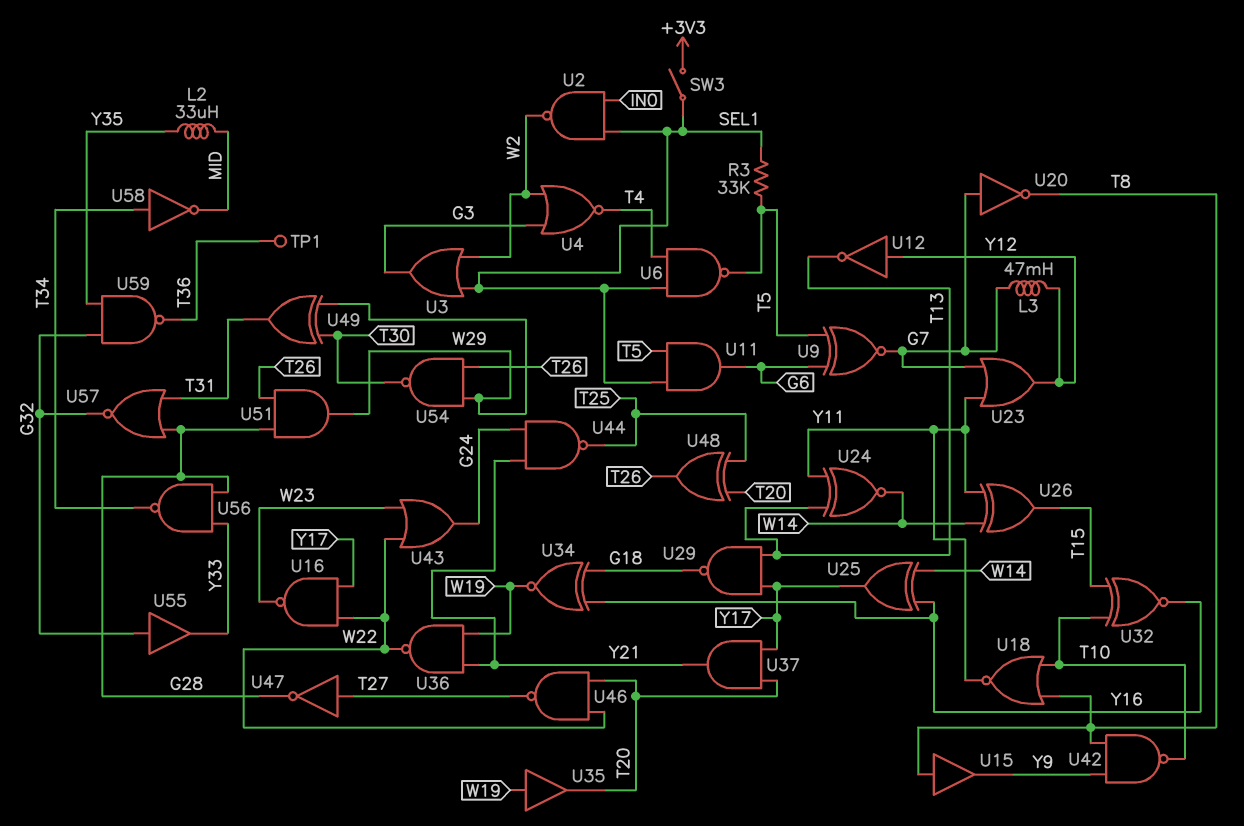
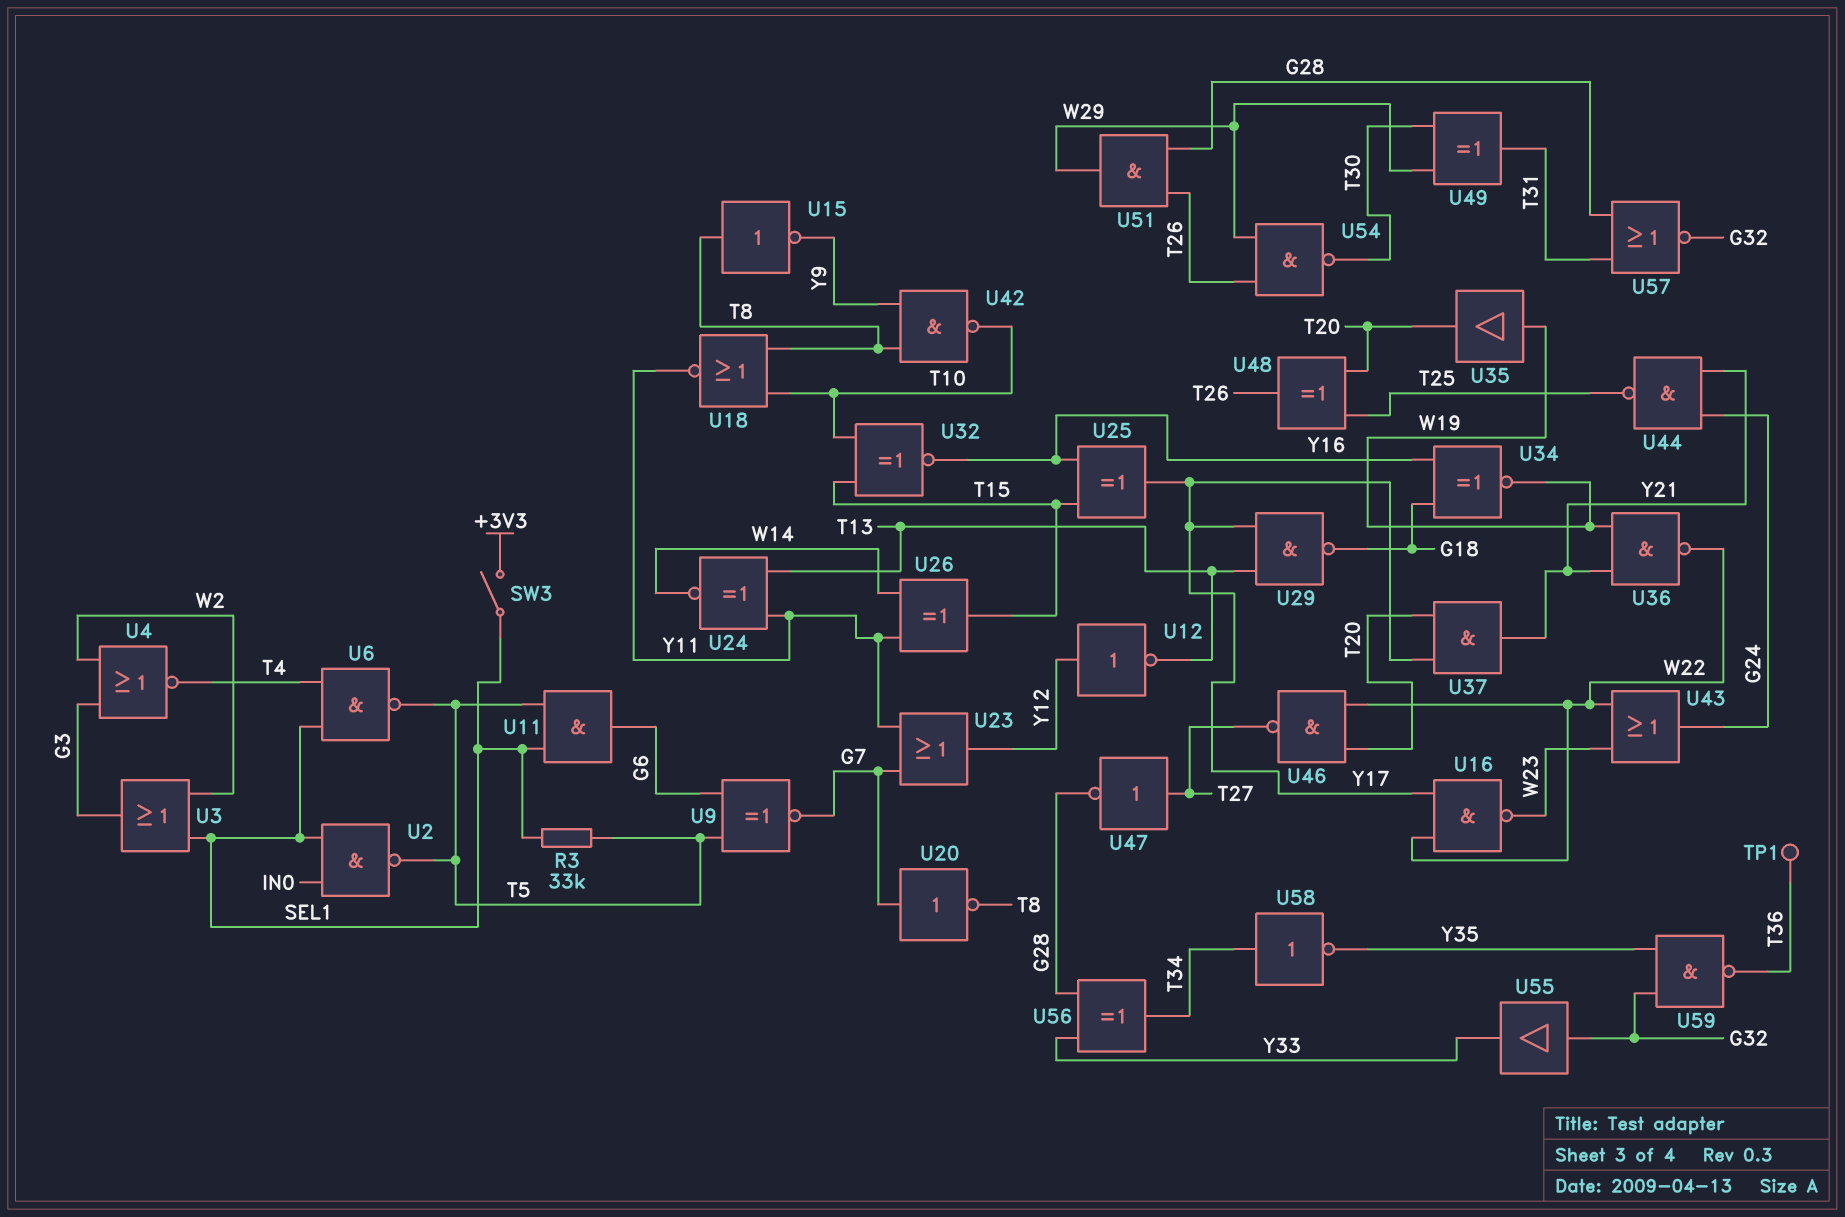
L2: 33uH (MID, Y35) -> none
L3: 47mH (G7, Y12) -> none
U2: NAND (in IN0, in SEL1, out W2) -> NAND (in IN0, in SEL1, out T5)
U15: buffer (in T8, out Y9) -> NOT (in T8, out Y9)
U25: XOR (in W14, in Y16, out Y17) -> XOR (in T15, in Y16, out Y17)
U56: NAND (in G28, in Y33, out T34) -> XOR (in G28, in Y33, out T34)
U58: NOT (in T34, out MID) -> NOT (in T34, out Y35)

